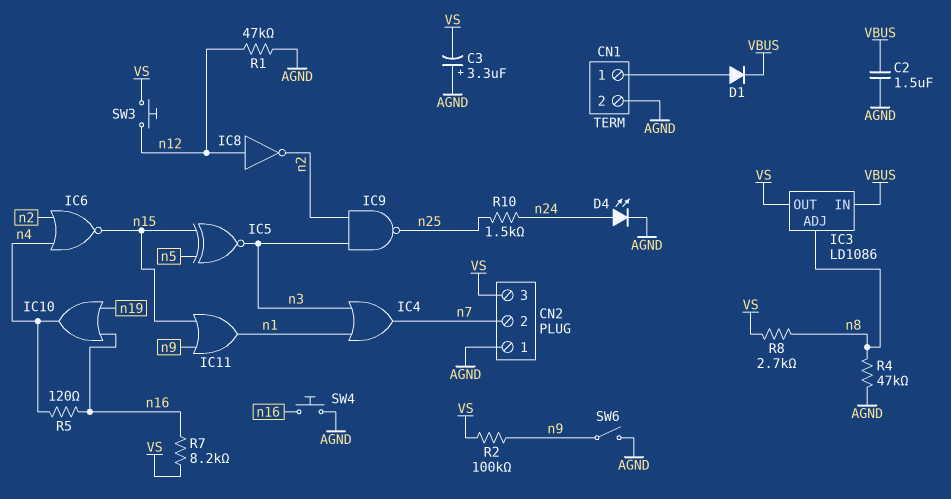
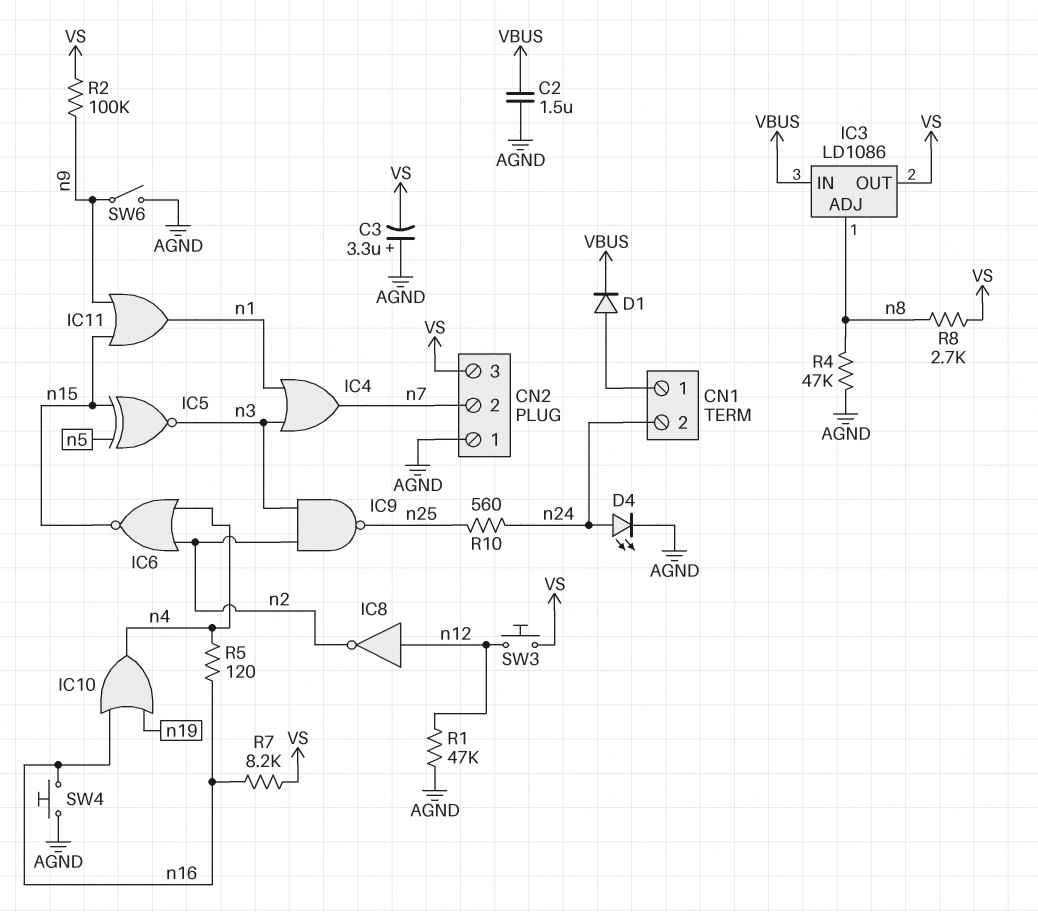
CN1 pin 2: AGND -> n24
R10: 1.5k (n24, n25) -> 560 (n24, n25)

